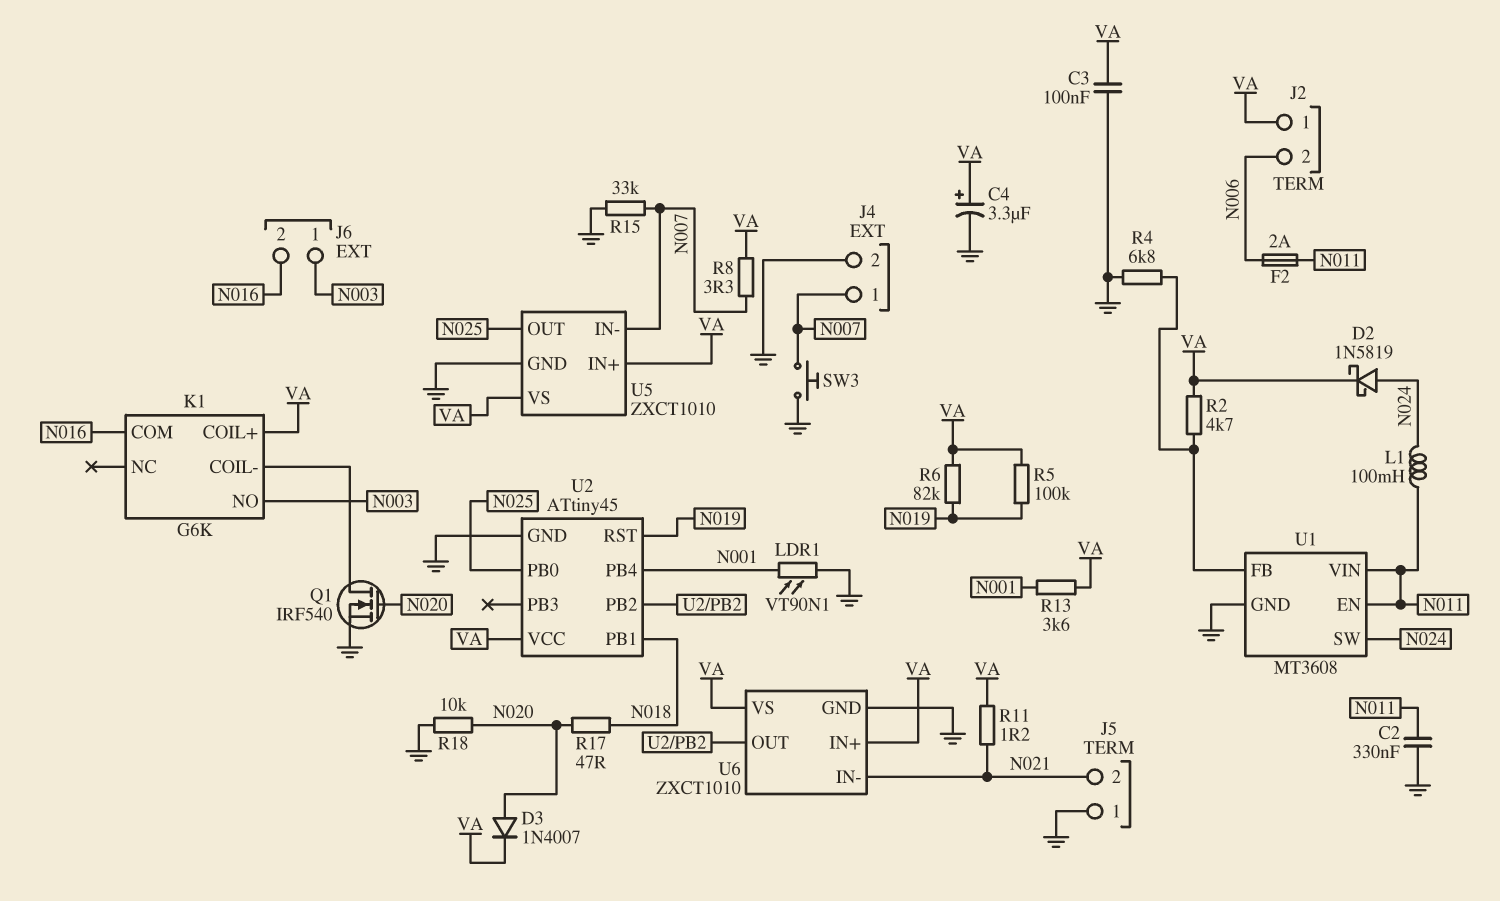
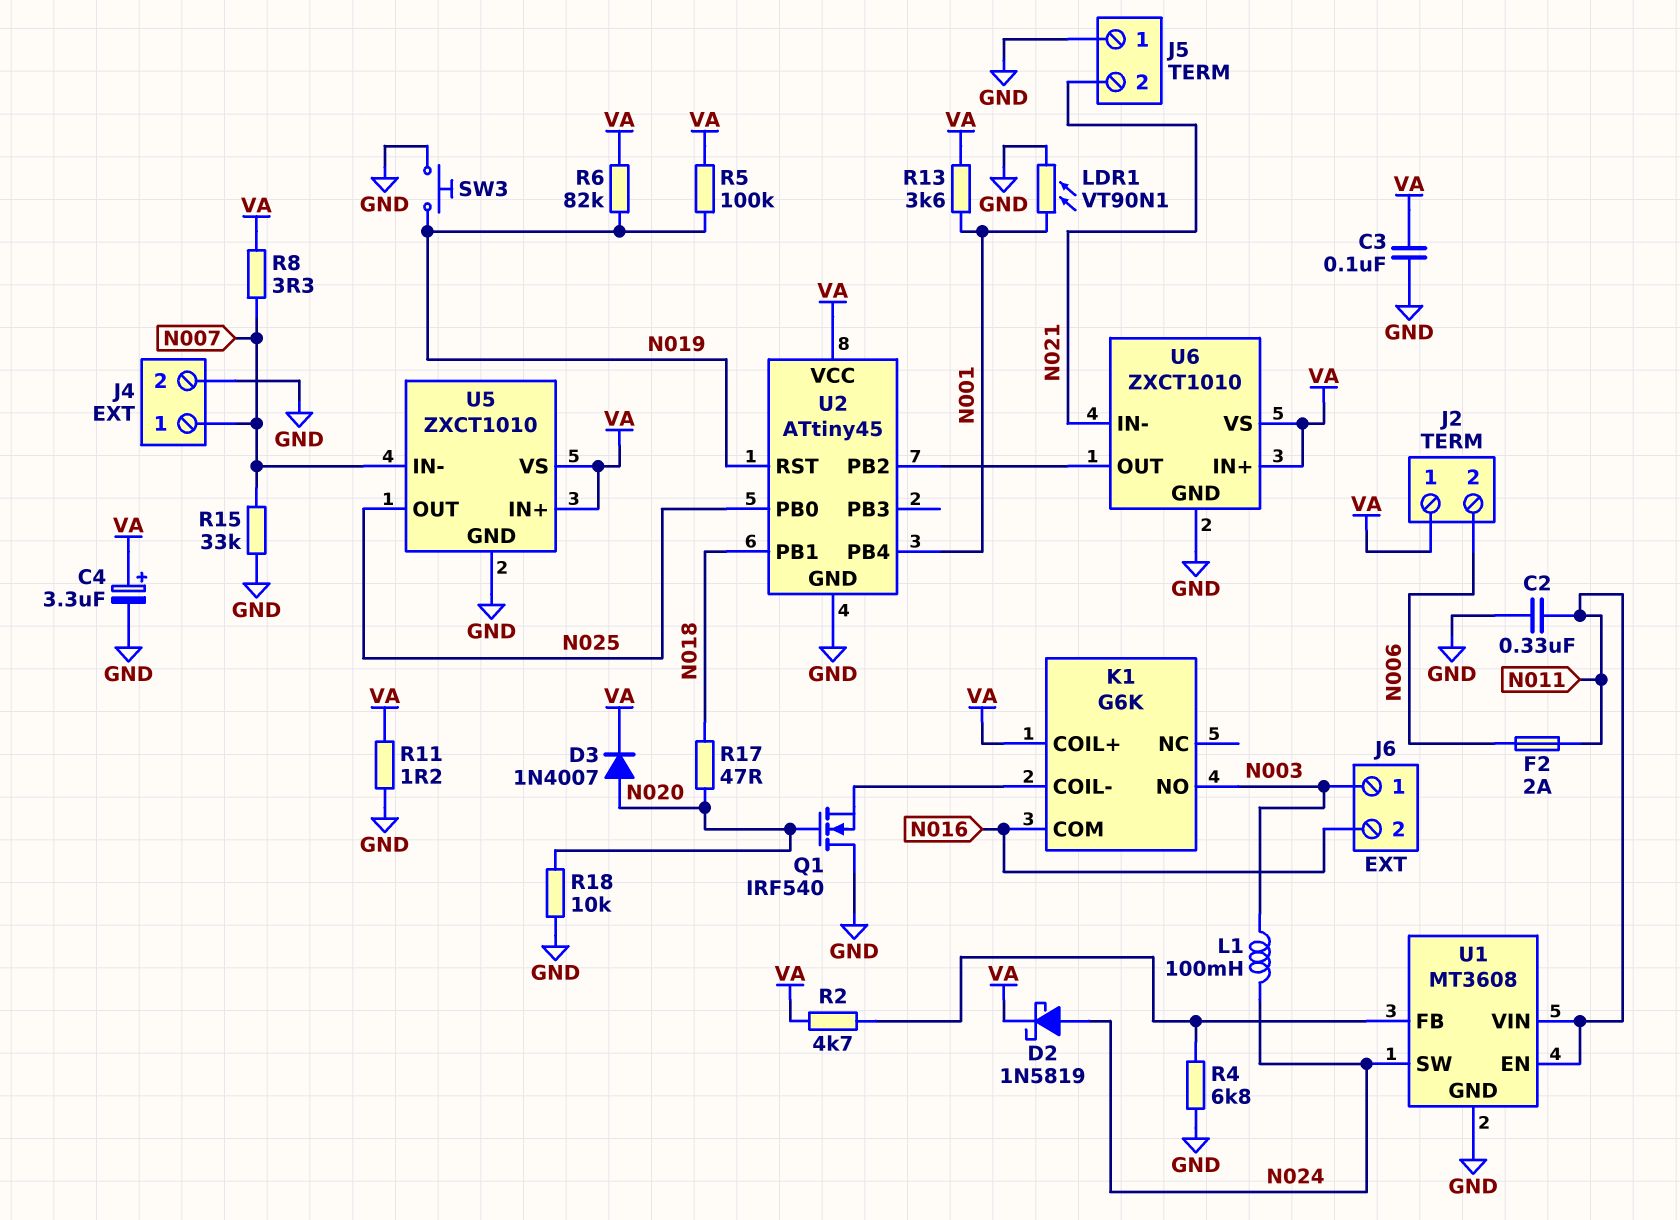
L1: 100mH (N011, N024) -> 100mH (N003, N024)
Q1: NMOS IRF540 (G N020, D K1/COIL-, S GND) -> NMOS IRF540 (G N020, D GND, S K1/COIL-)
R11: 1.2 (N021, VA) -> 1.2 (GND, VA)
SW3: button (GND, N007) -> button (GND, N019)

